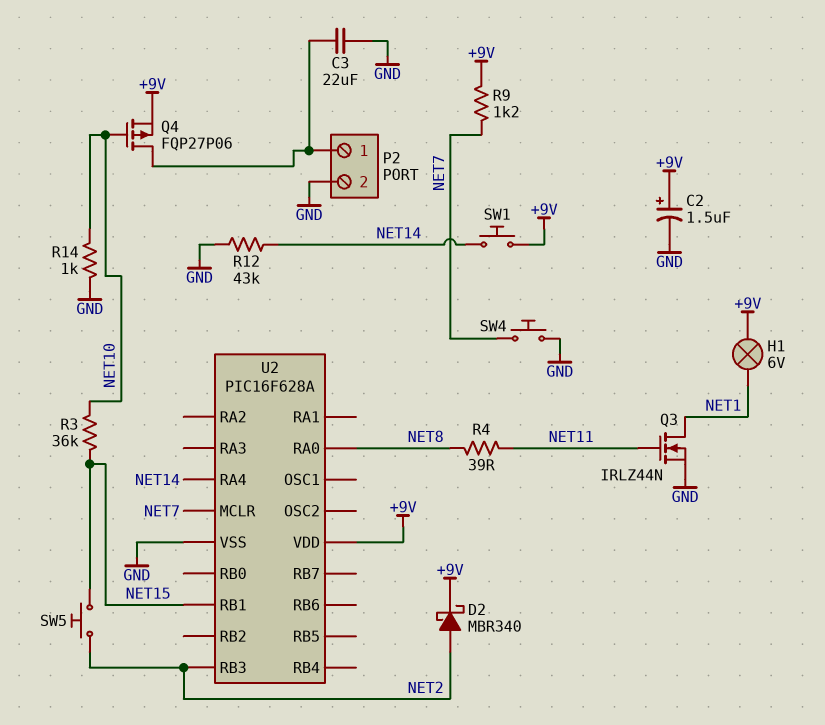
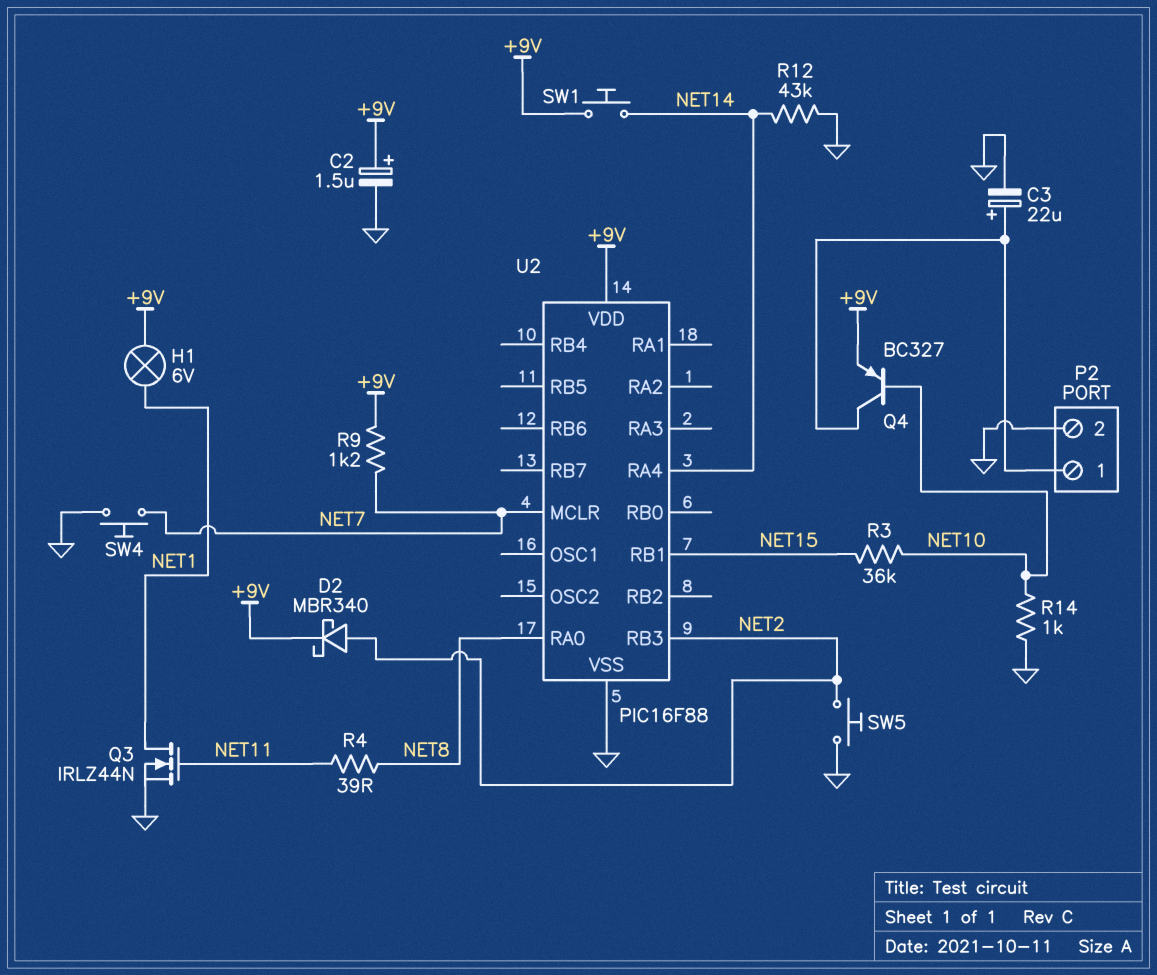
C3: 22uF (GND, P2/1) -> 22uF (plus P2/1, minus GND)
Q4: PMOS FQP27P06 (G NET10, D P2/1, S +9V) -> PNP BC327 (B NET10, C P2/1, E +9V)
SW5: button (NET2, NET15) -> button (GND, NET2)
U2: PIC16F628A -> PIC16F88

